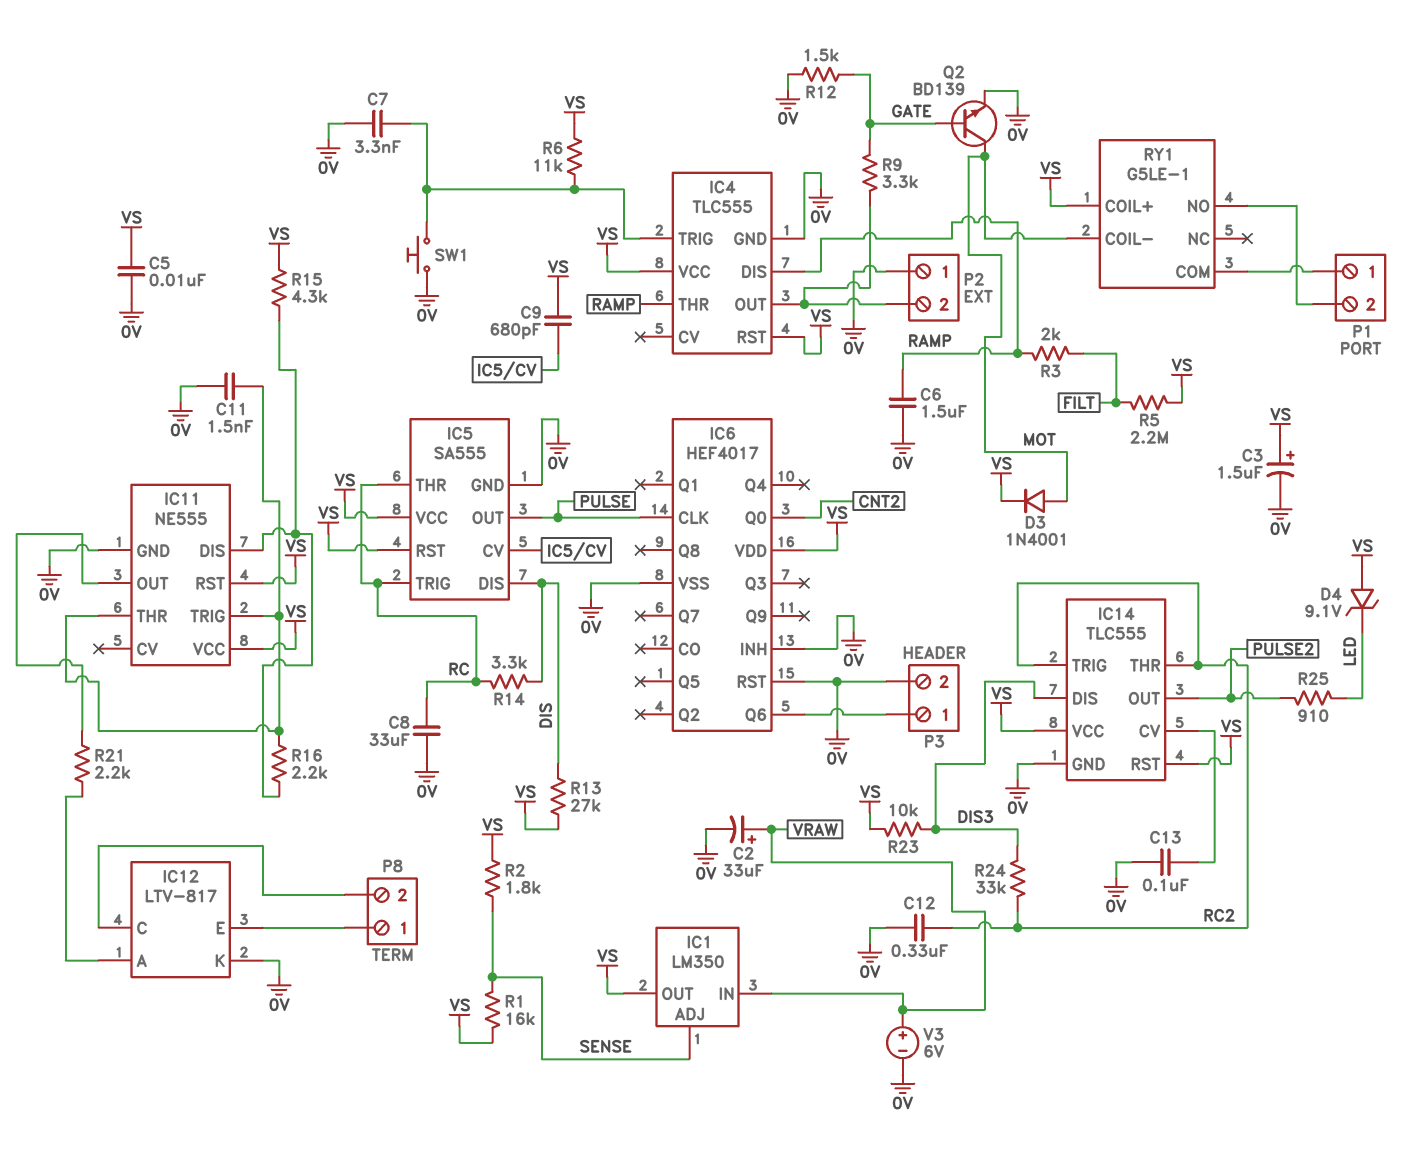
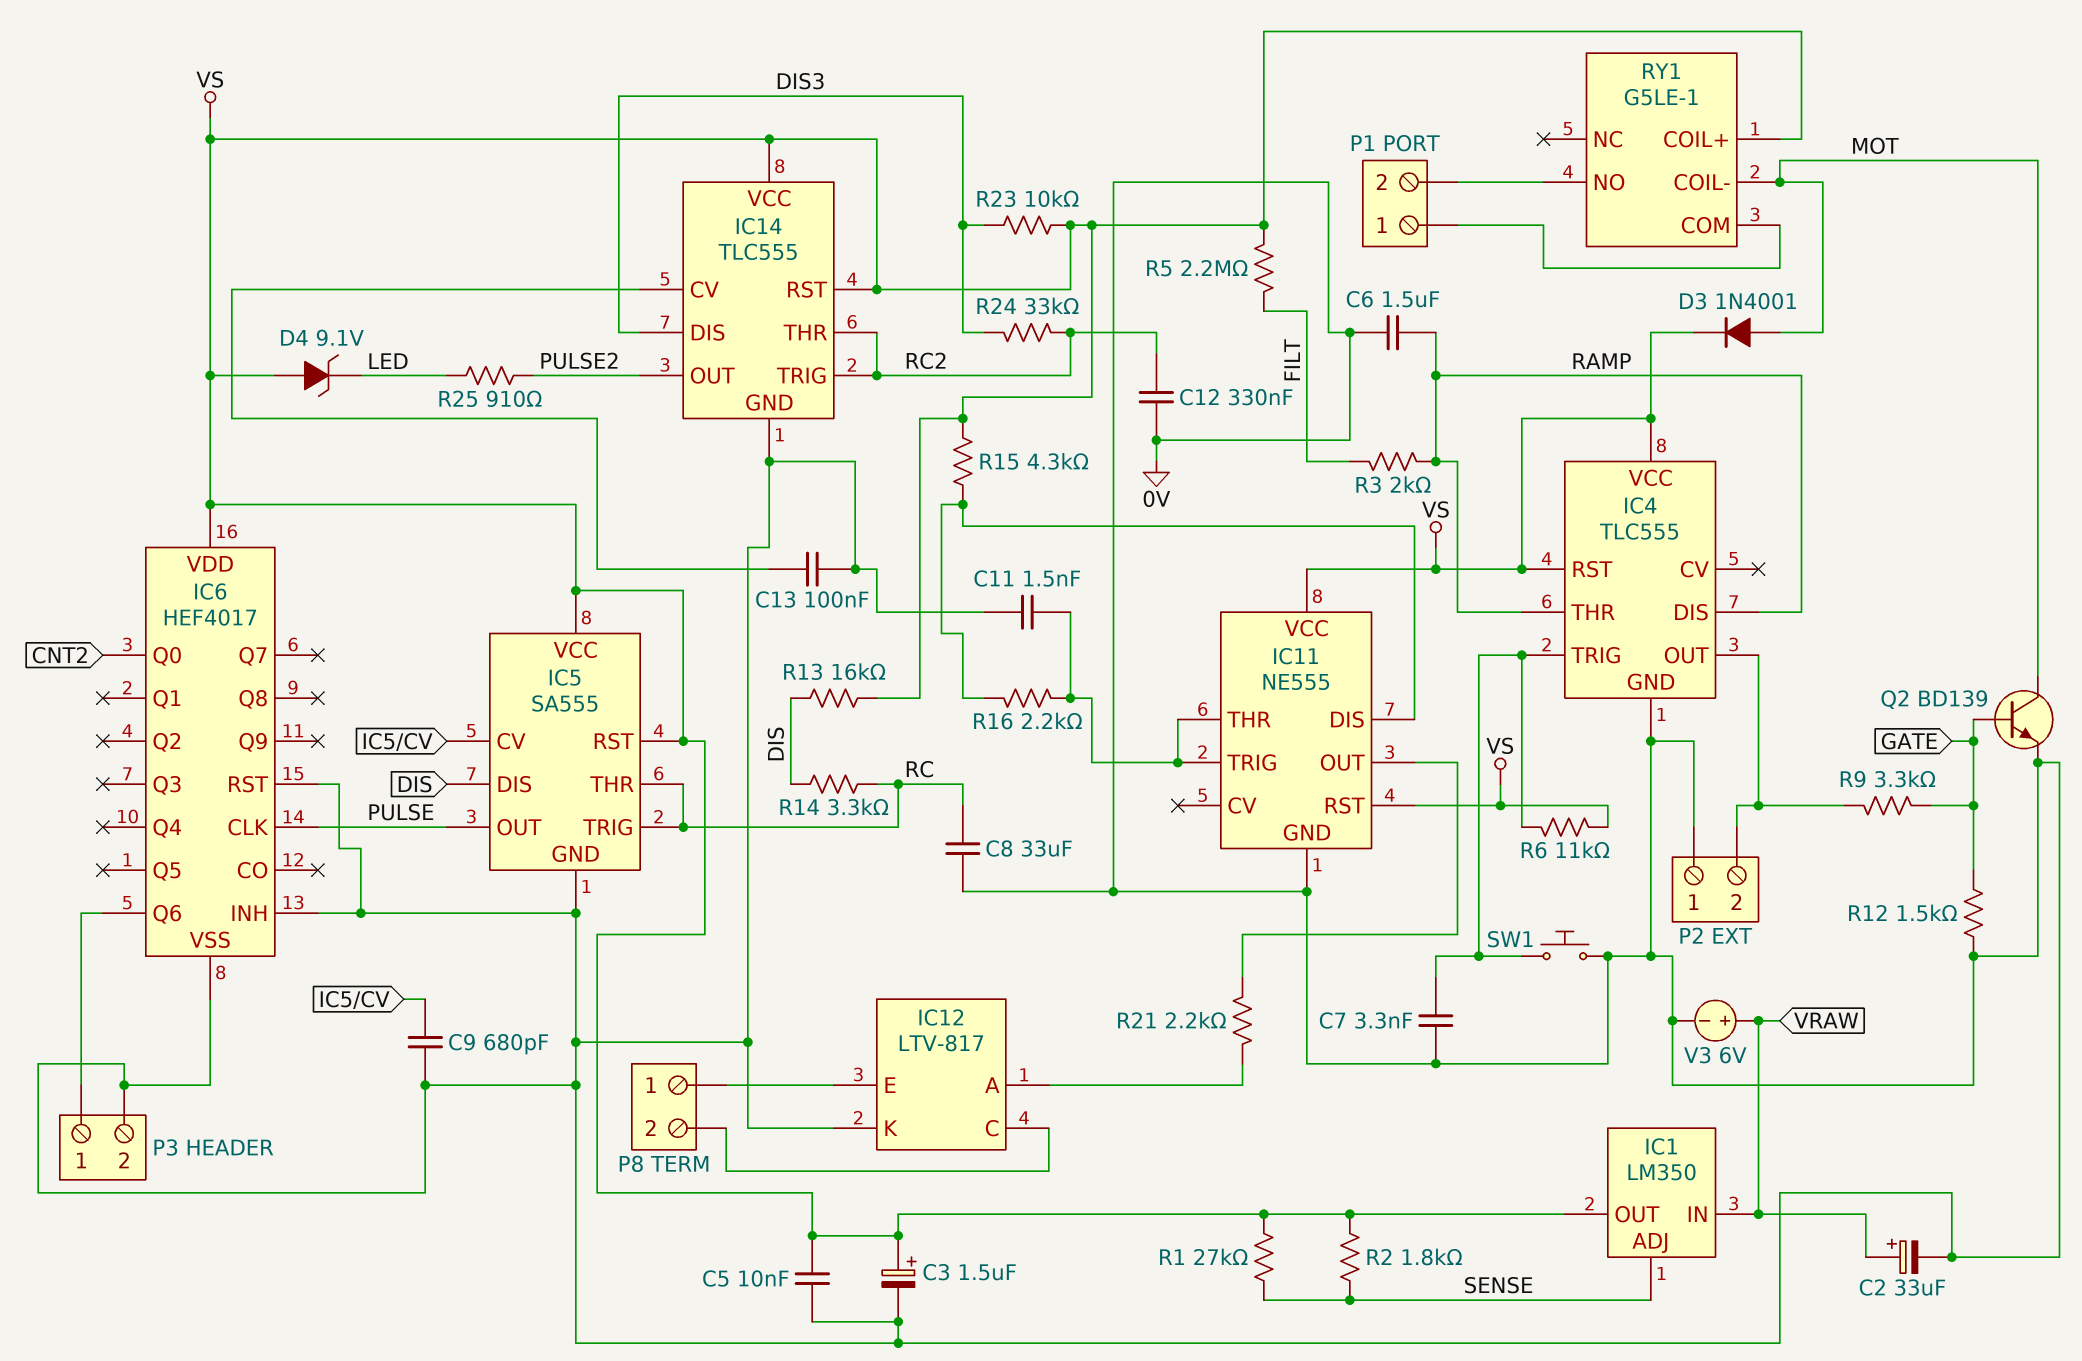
C9: 680pF (IC5/CV, VS) -> 680pF (0V, IC5/CV)
R1: 16k (SENSE, VS) -> 27k (SENSE, VS)
R13: 27k (DIS, VS) -> 16k (DIS, VS)

